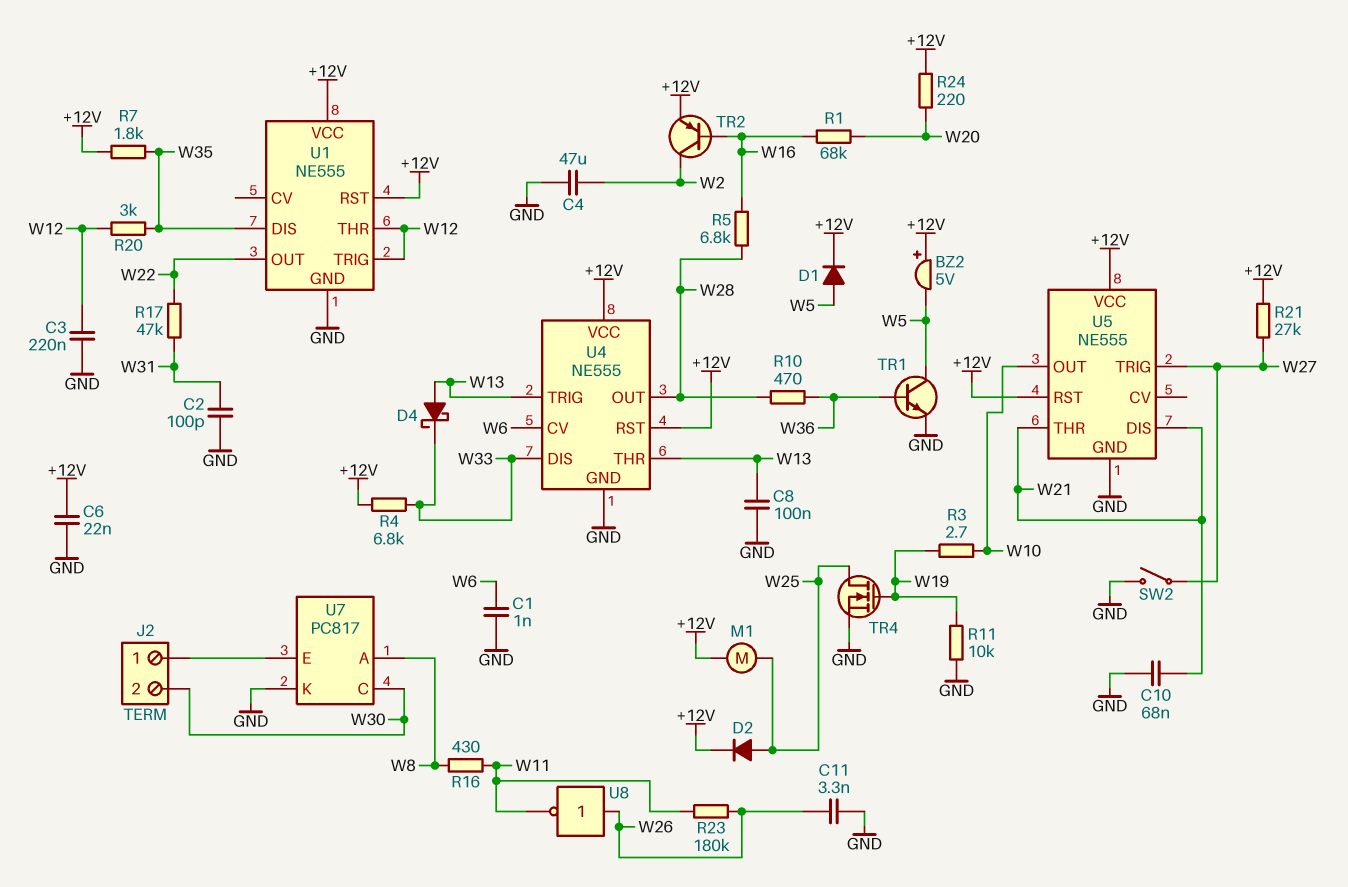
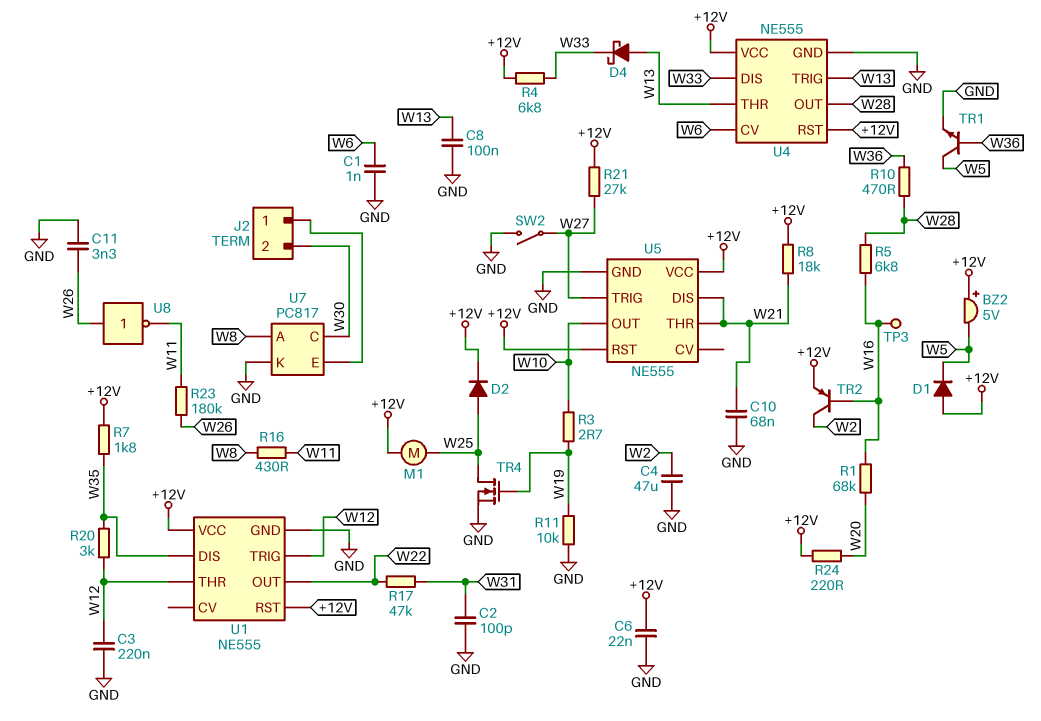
D1: diode (A W5, K +12V) -> diode (A +12V, K W5)
R8: none -> 18k (+12V, W21)
TP3: none -> test point (W16)

